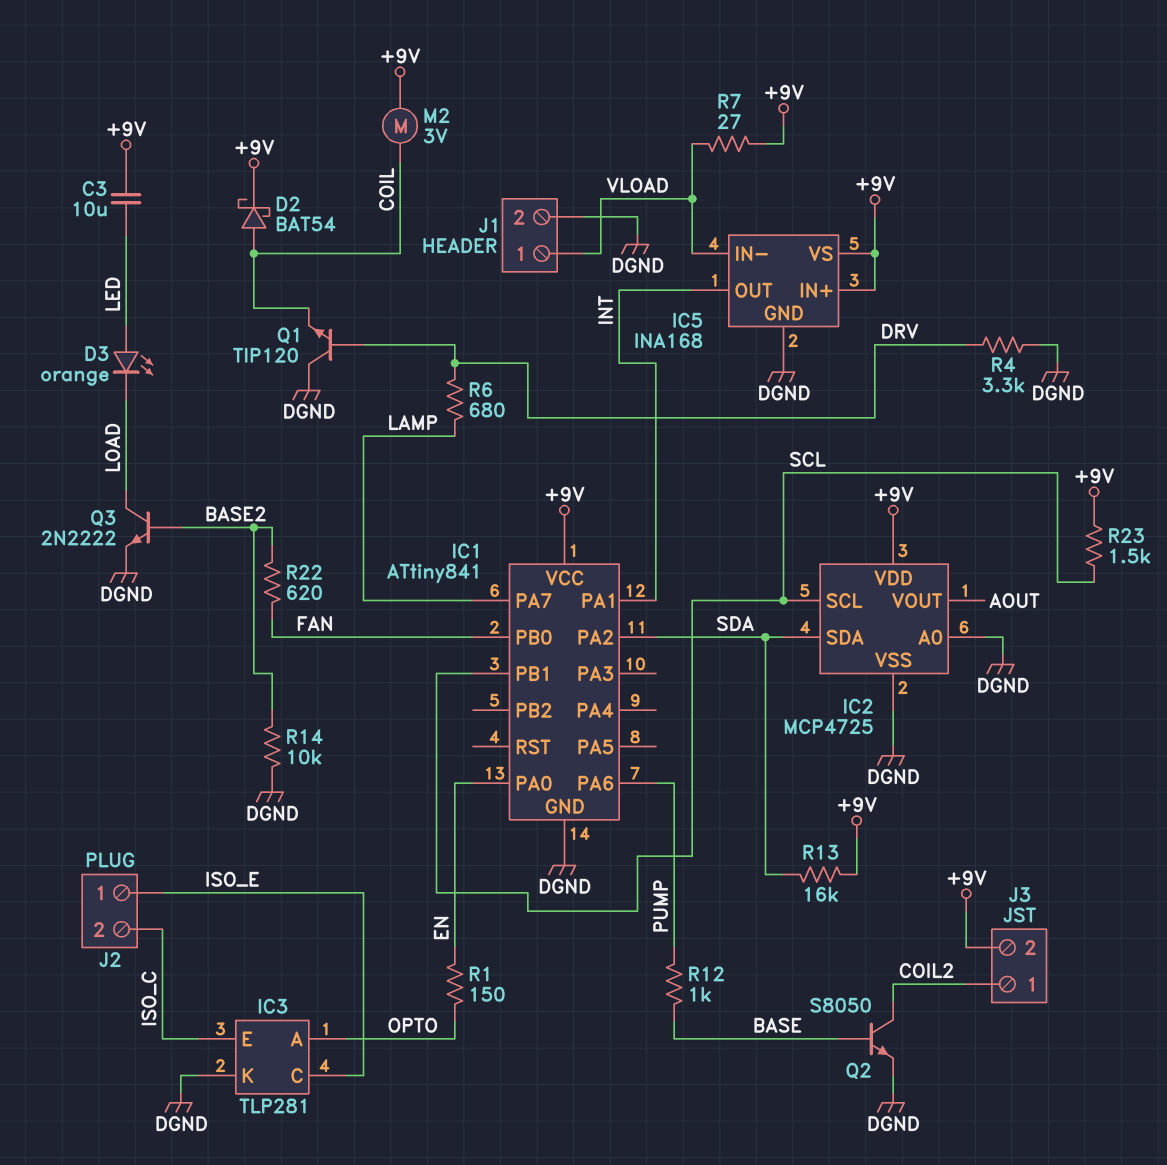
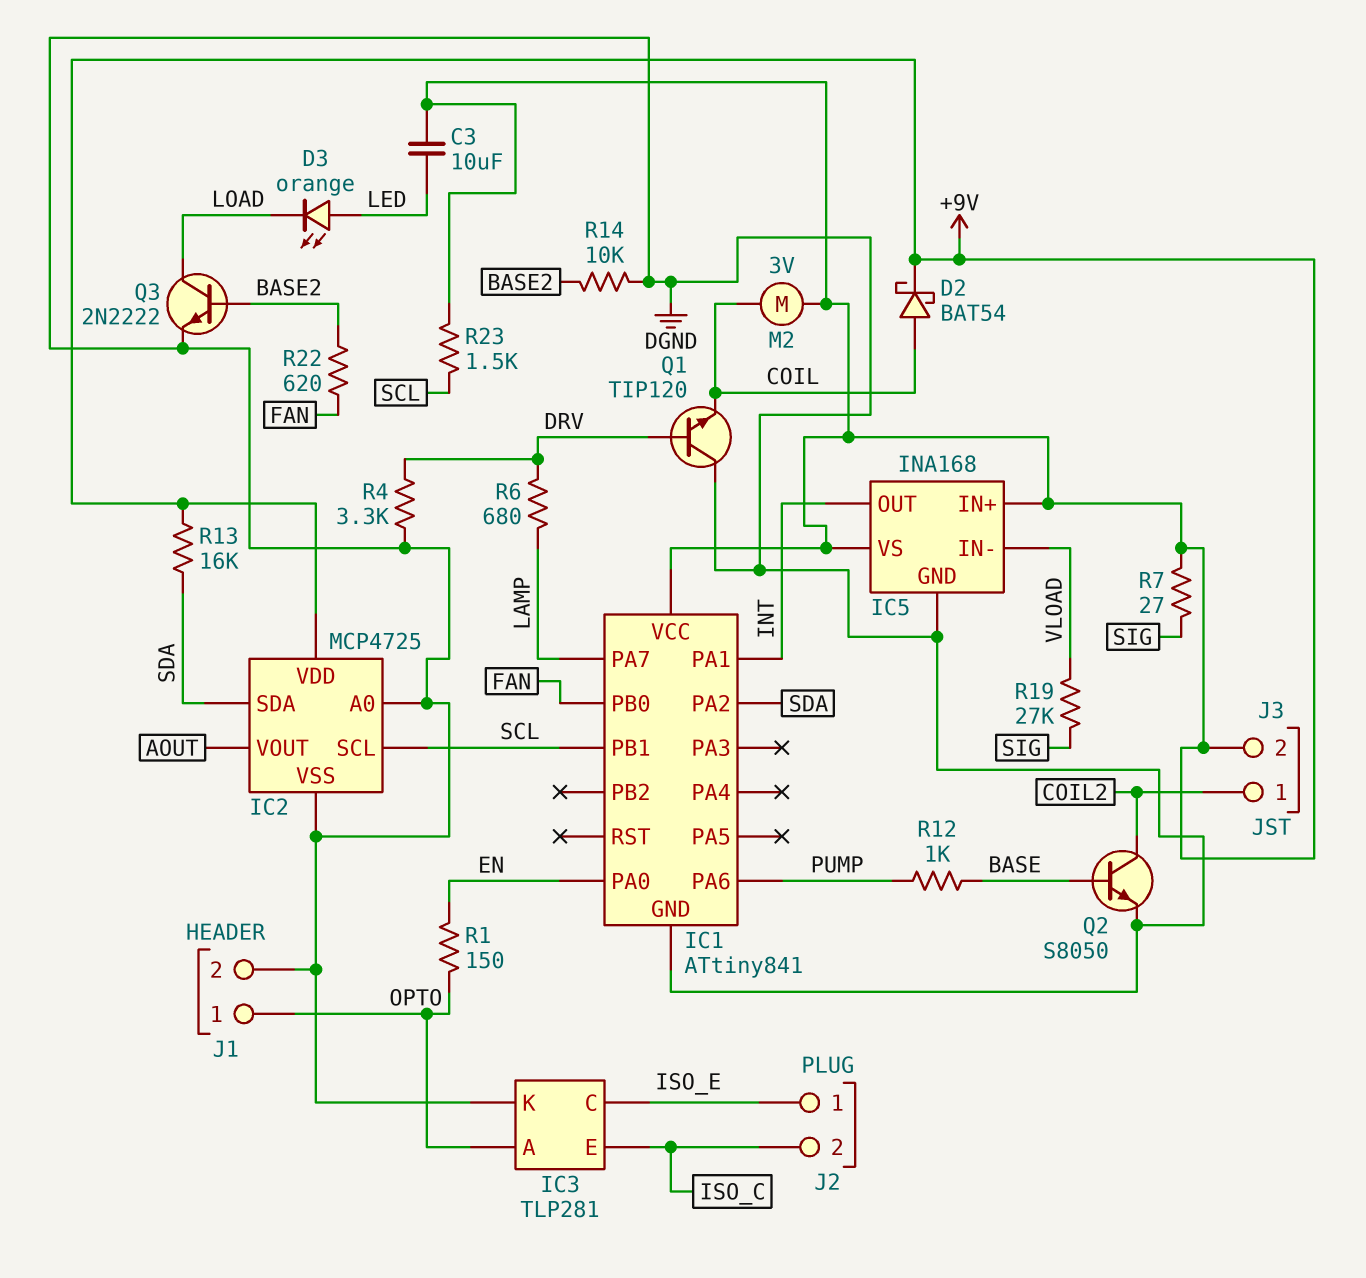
J1 pin 1: VLOAD -> OPTO
R7: 27 (+9V, VLOAD) -> 27 (+9V, SIG)
R19: none -> 27k (SIG, VLOAD)

